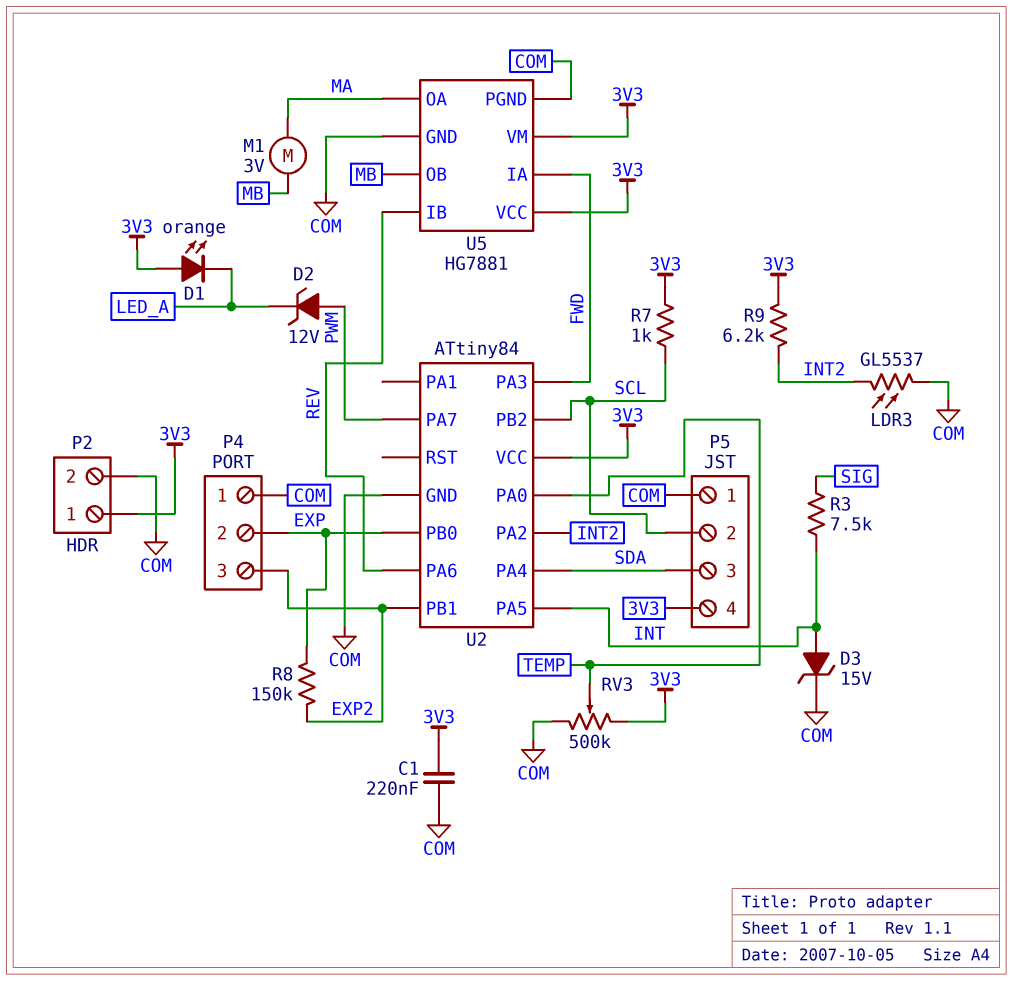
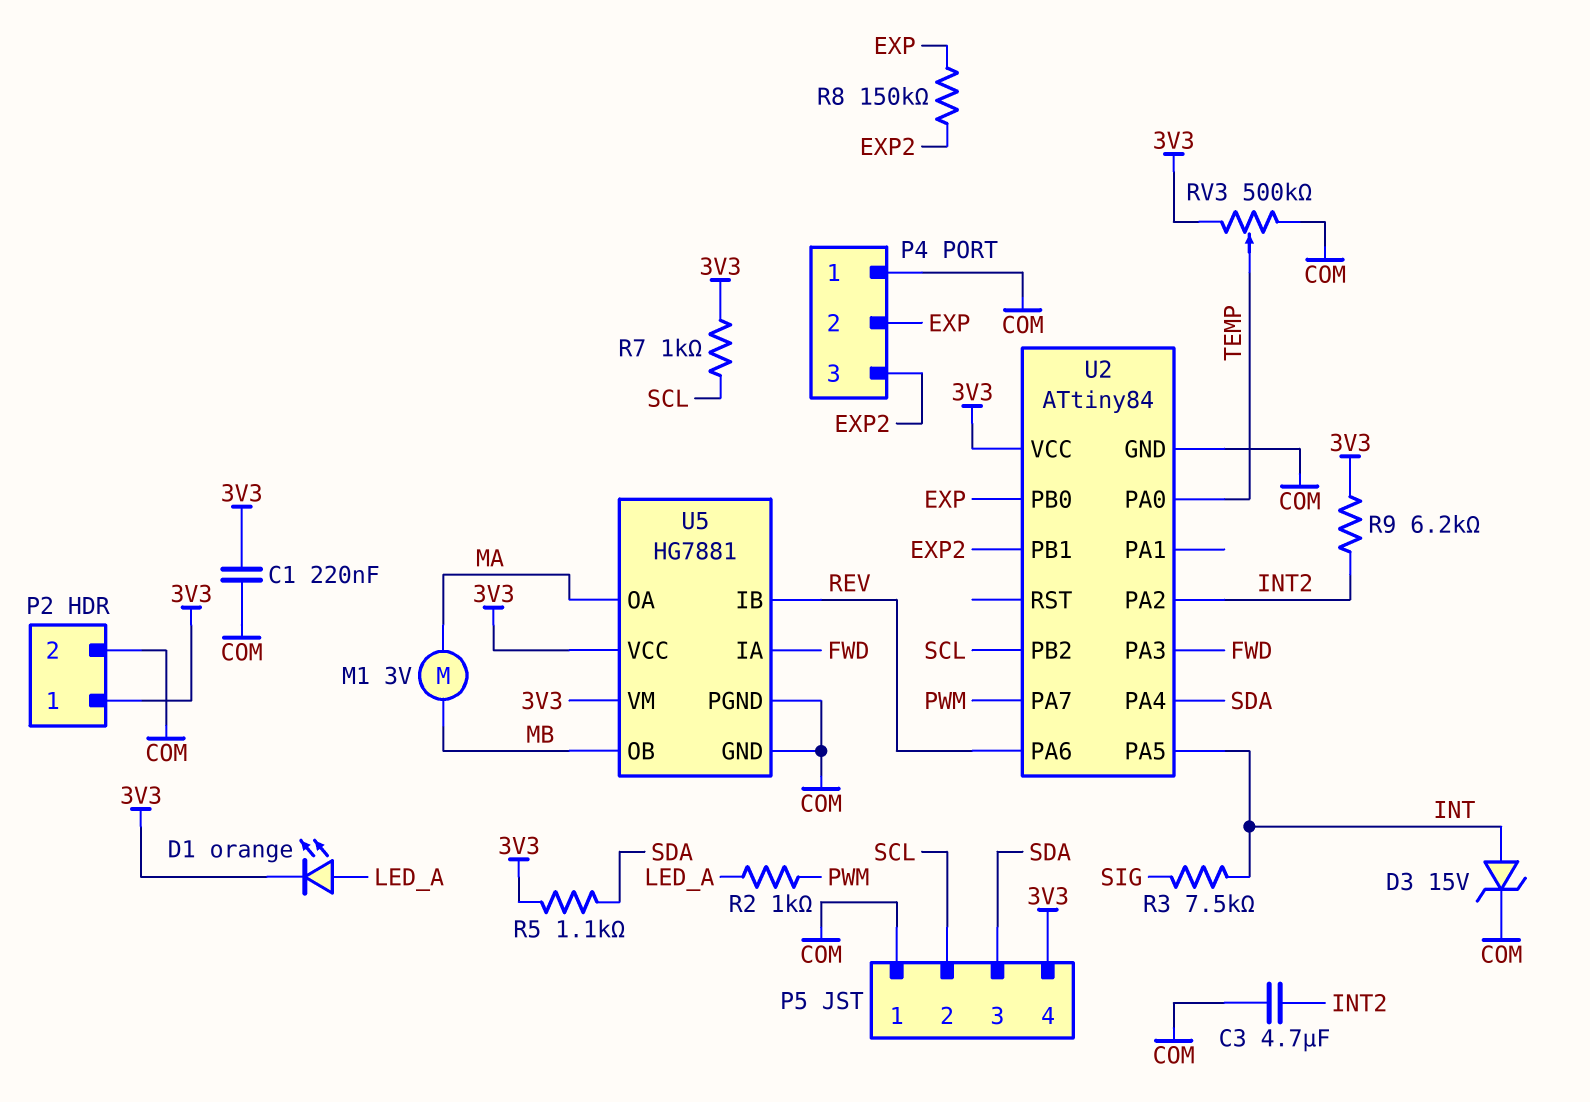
C3: none -> 4.7uF (COM, INT2)
D1: LED orange (A 3V3, K LED_A) -> LED orange (A LED_A, K 3V3)
D2: zener 12V (A PWM, K LED_A) -> none
LDR3: GL5537 (COM, INT2) -> none
R2: none -> 1k (LED_A, PWM)
R5: none -> 1.1k (3V3, SDA)

